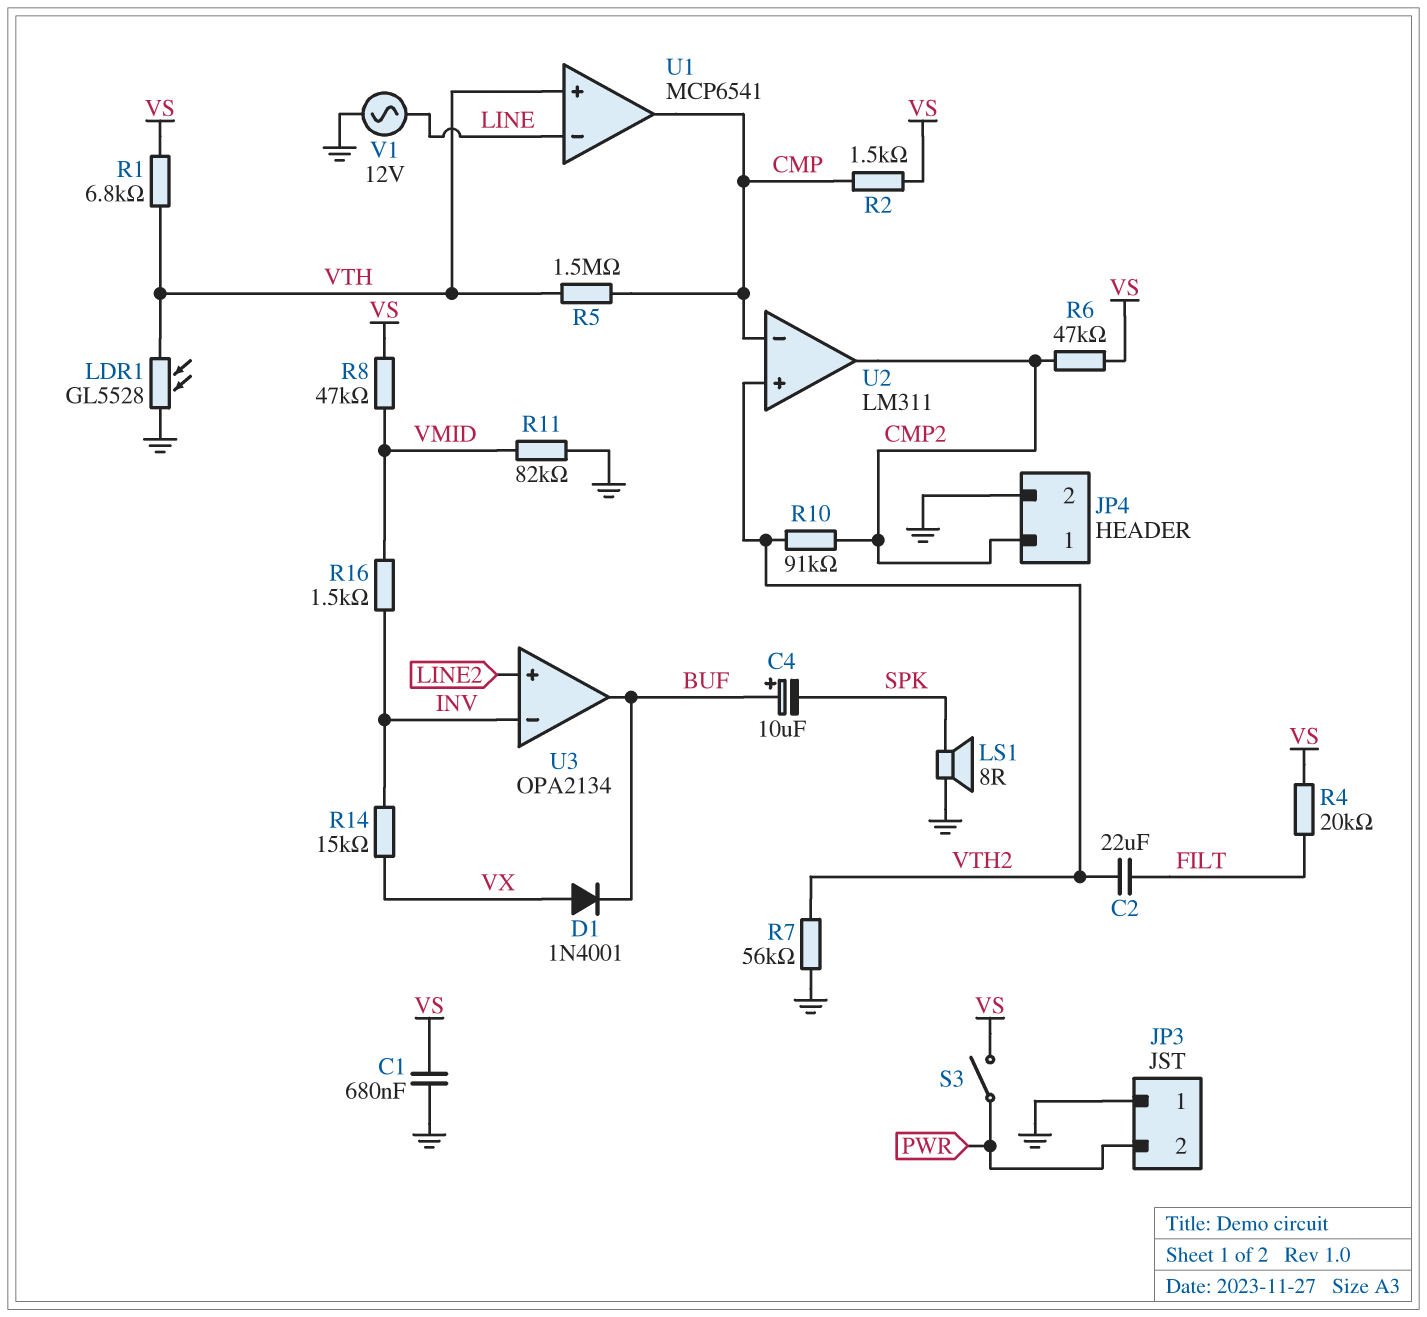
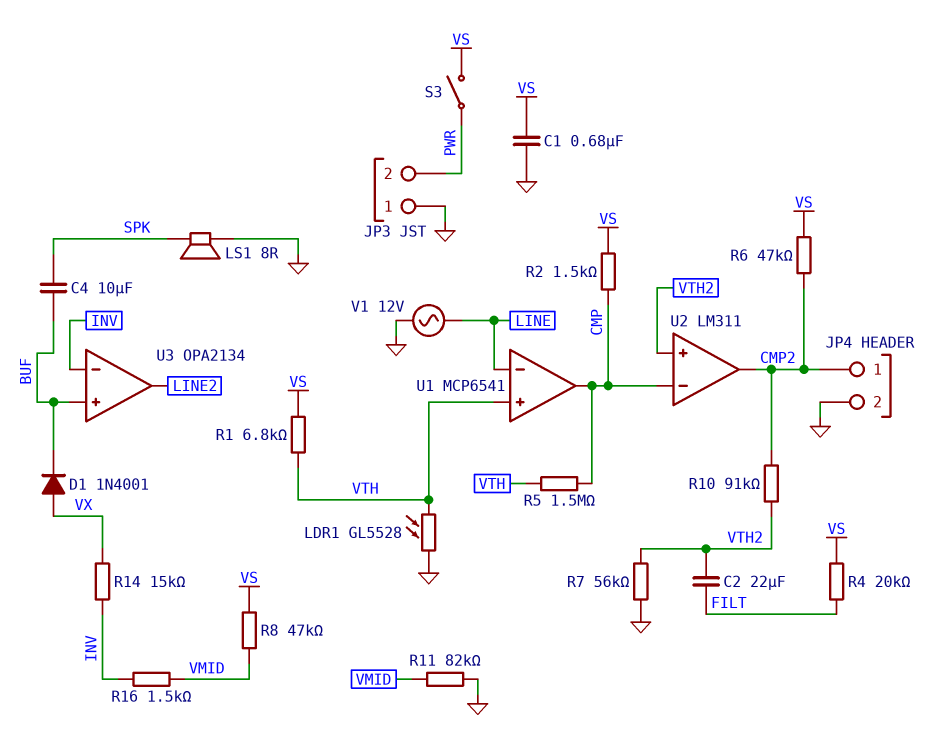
C4: 10uF (plus BUF, minus SPK) -> 10uF (BUF, SPK)
U3 pin in+: LINE2 -> BUF
U3 pin out: BUF -> LINE2

